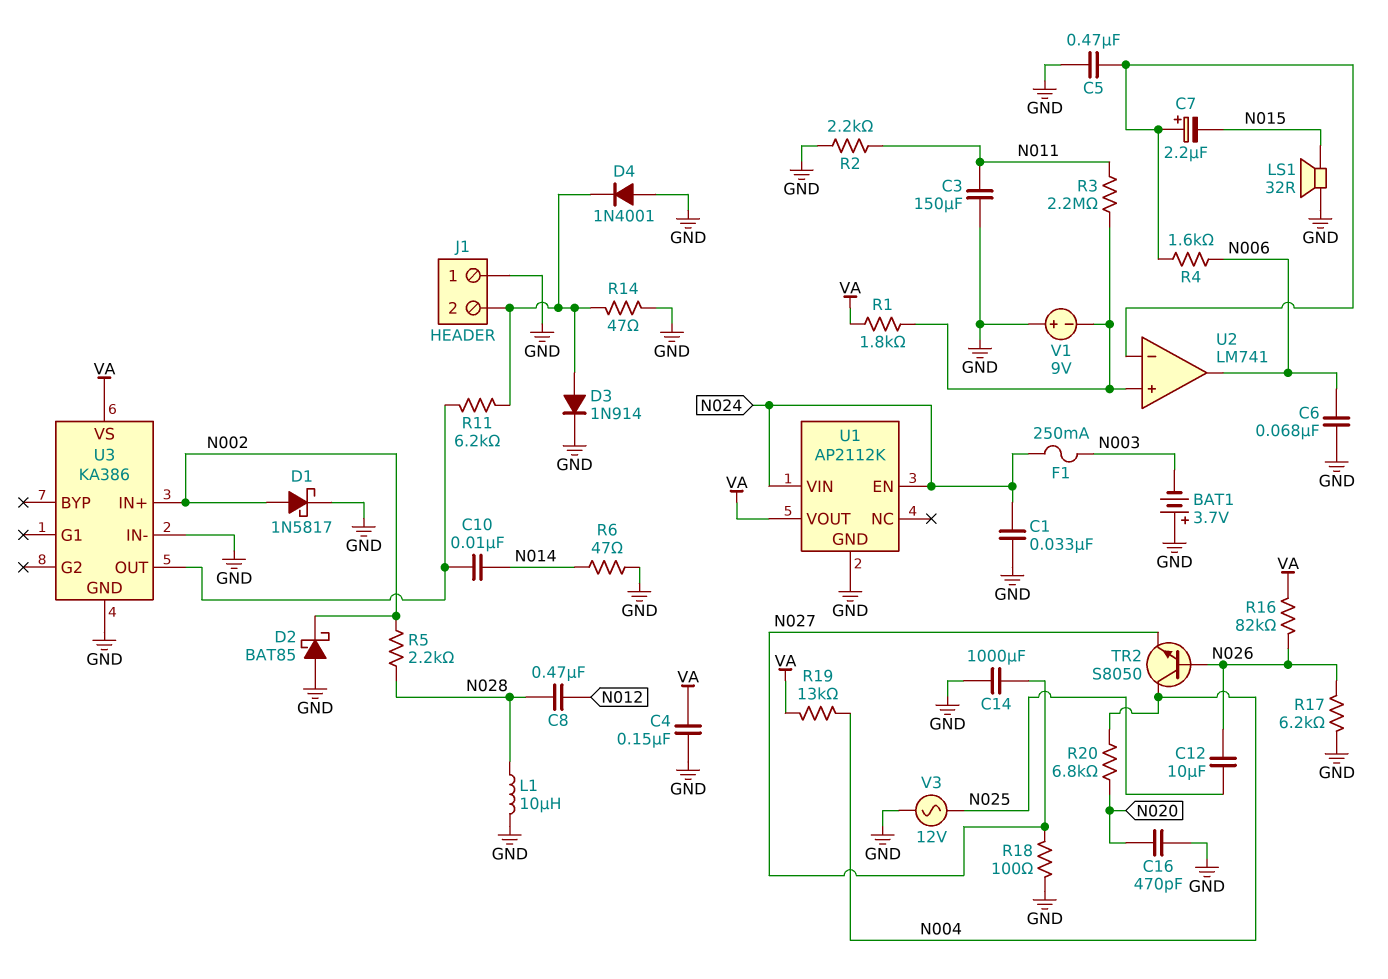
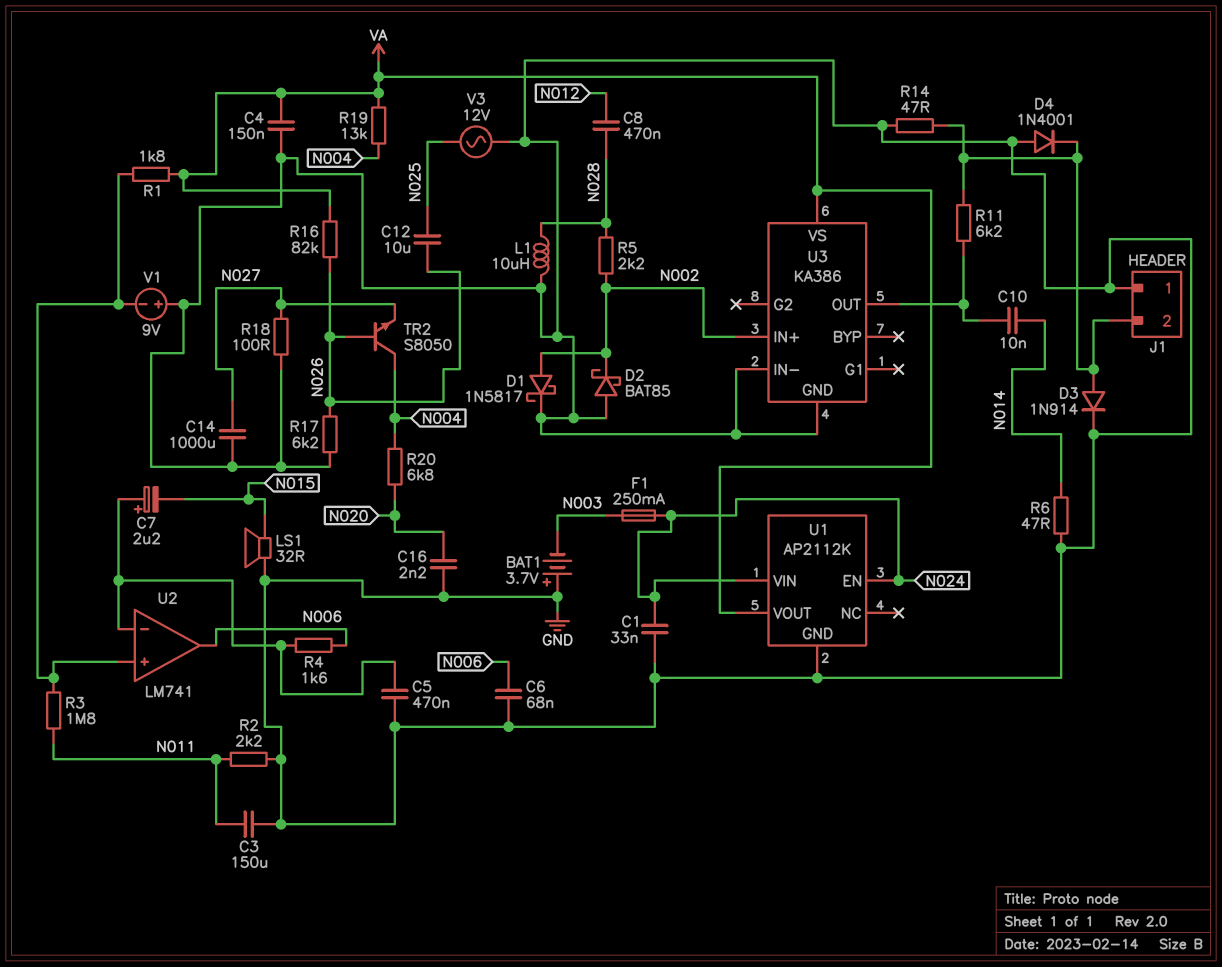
C16: 470pF (GND, N020) -> 2.2nF (GND, N020)
R3: 2.2M (N011, U2/in+) -> 1.8M (N011, U2/in+)

